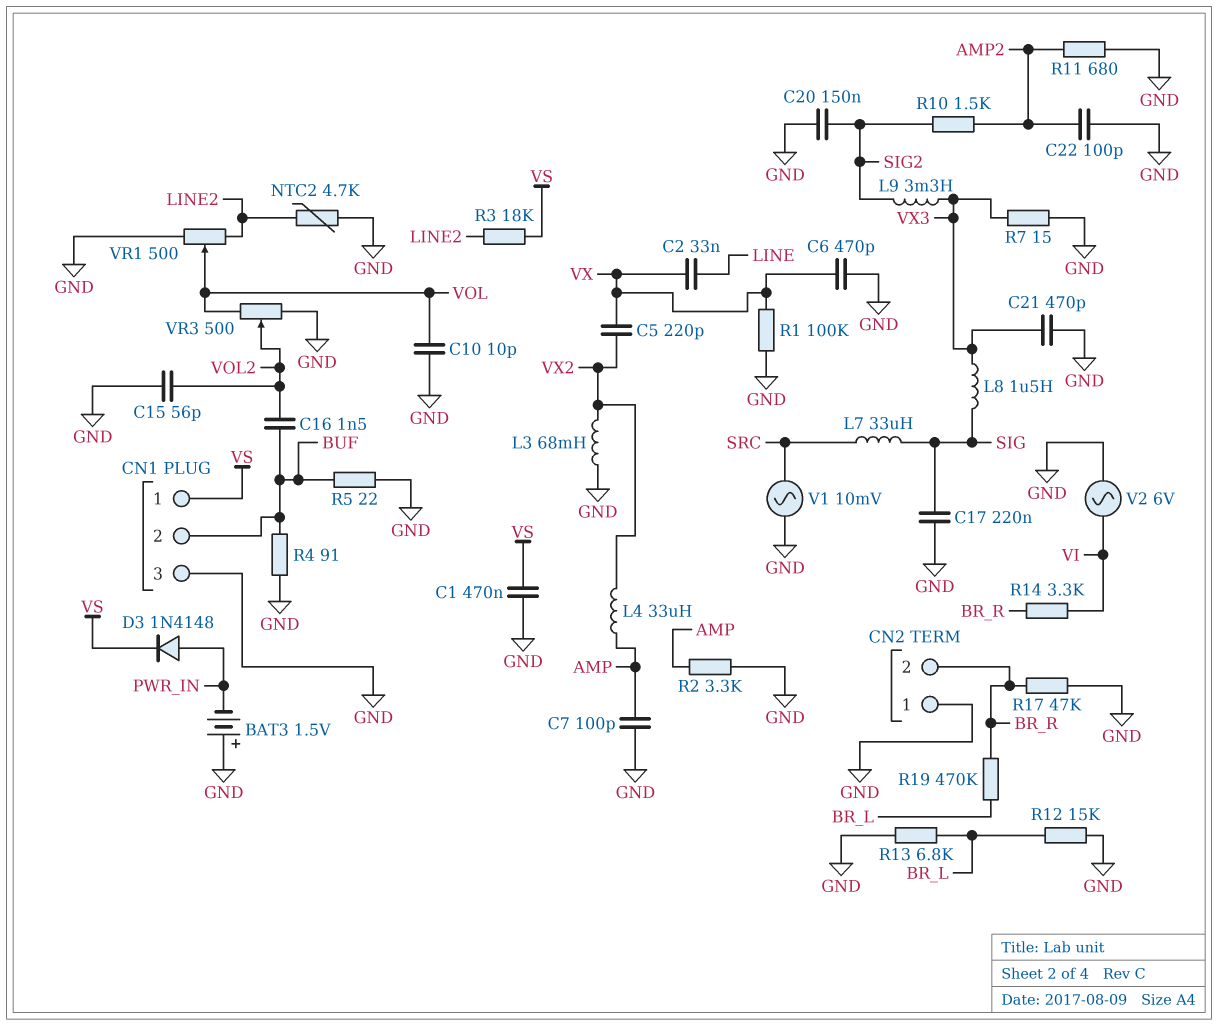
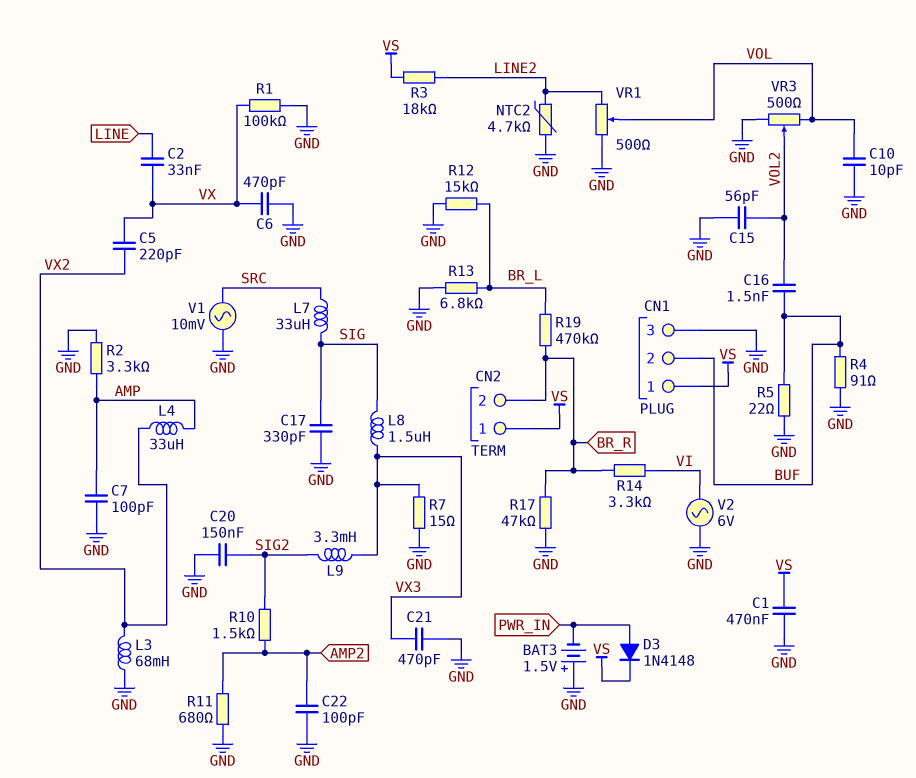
C17: 220nF (GND, SIG) -> 330pF (GND, SIG)
CN2 pin 1: GND -> VS

